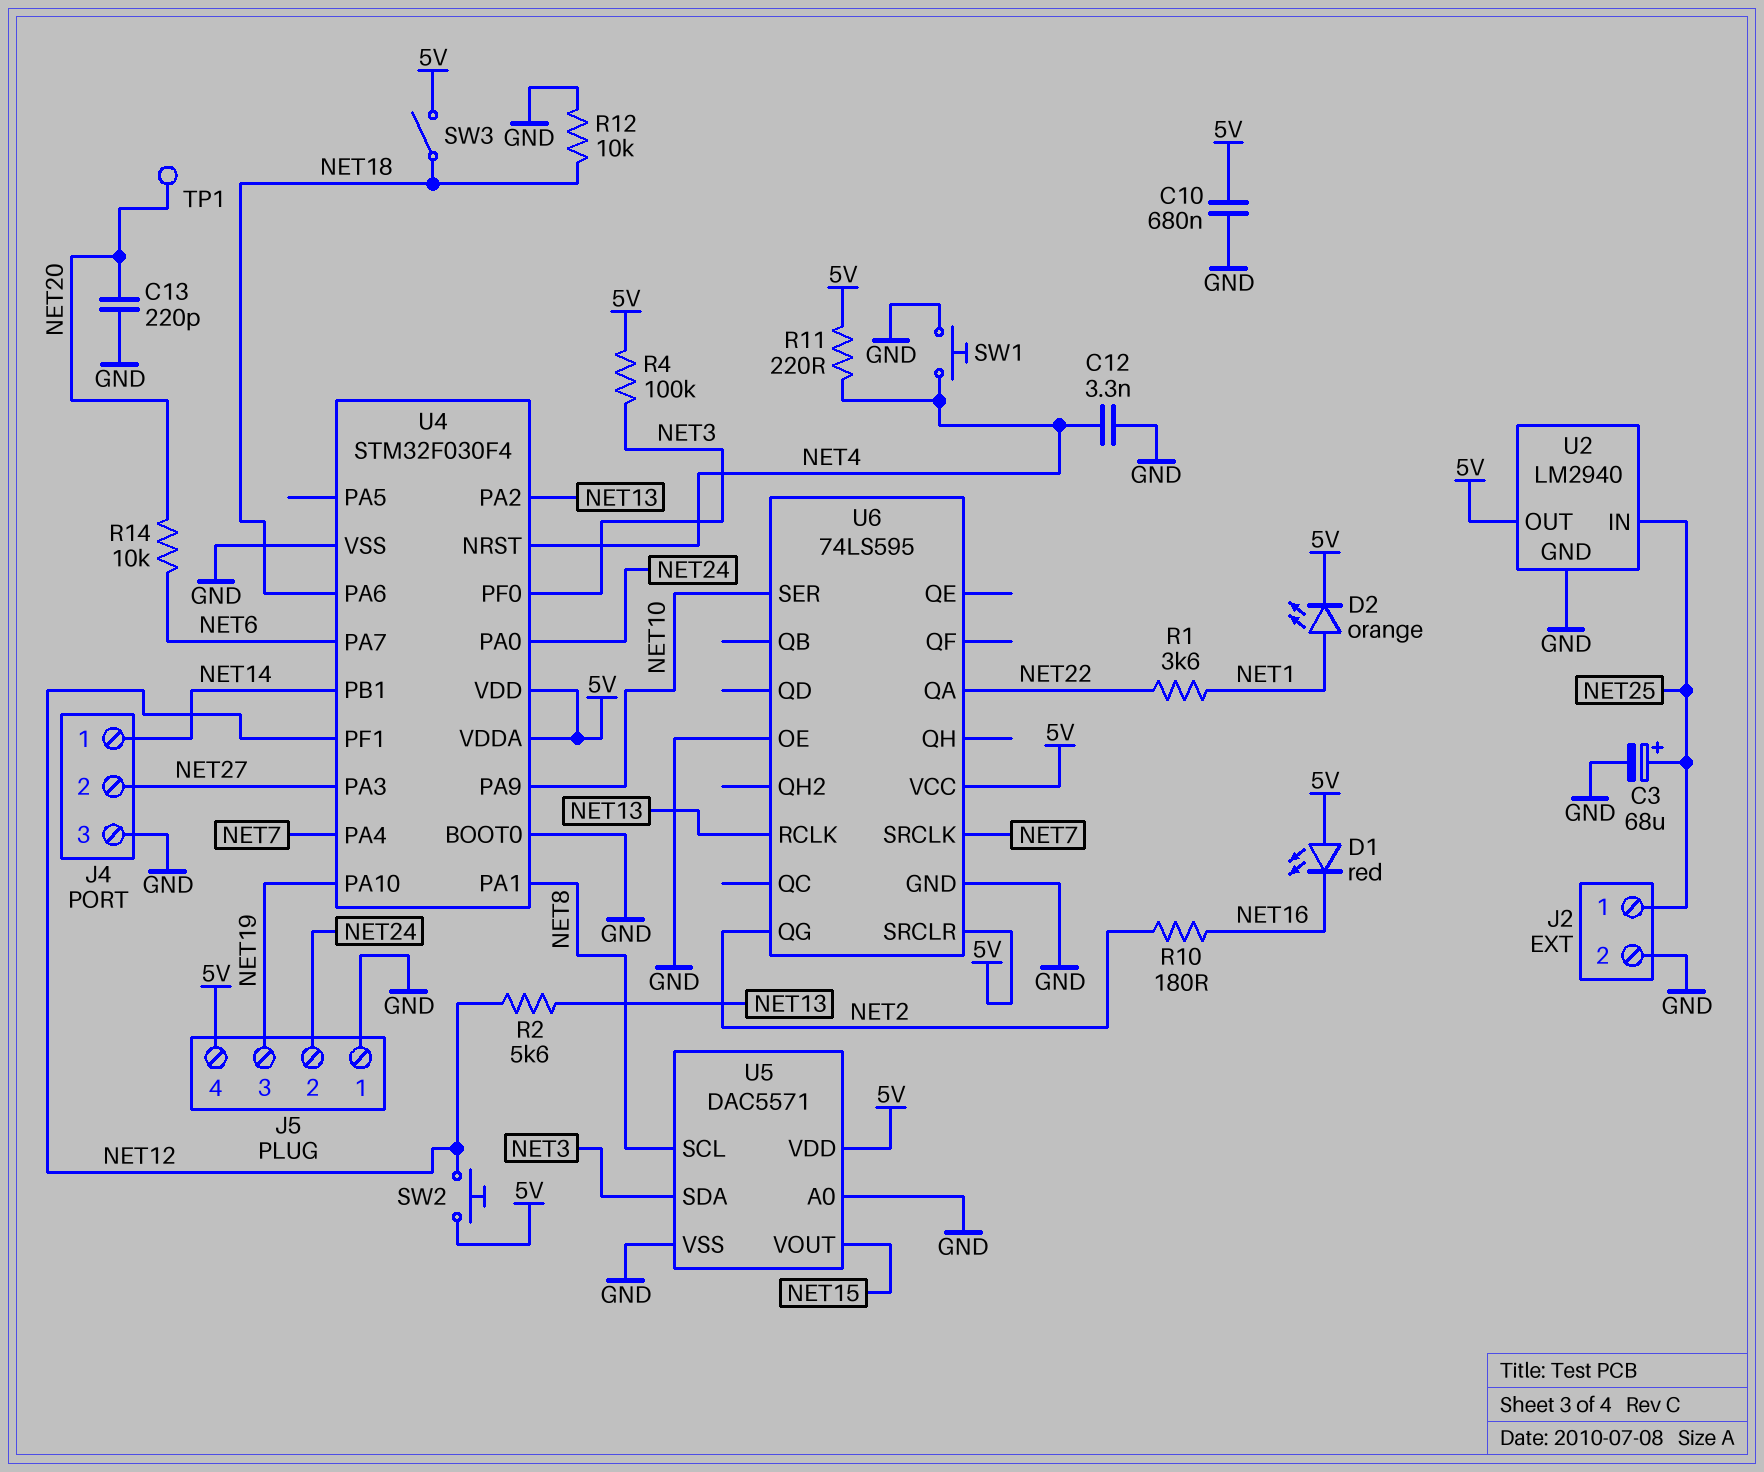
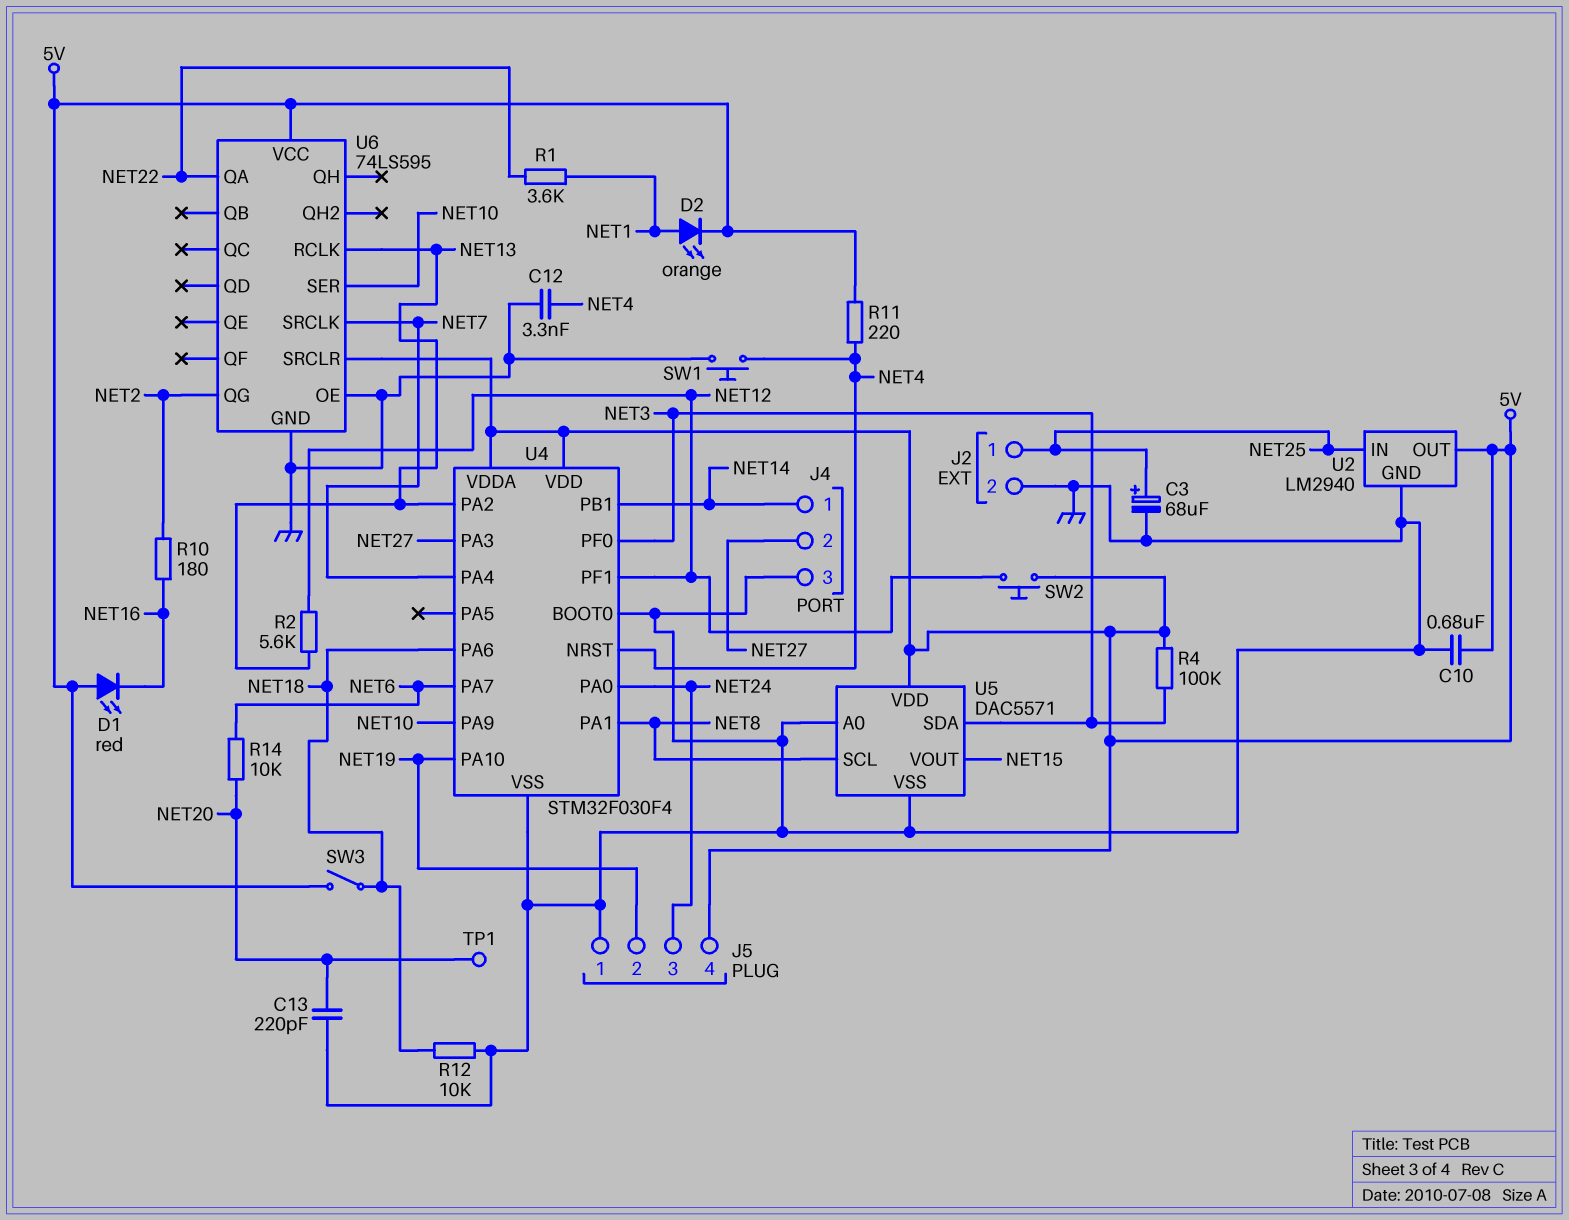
J5 pin 2: NET24 -> NET19
J5 pin 3: NET19 -> NET24

